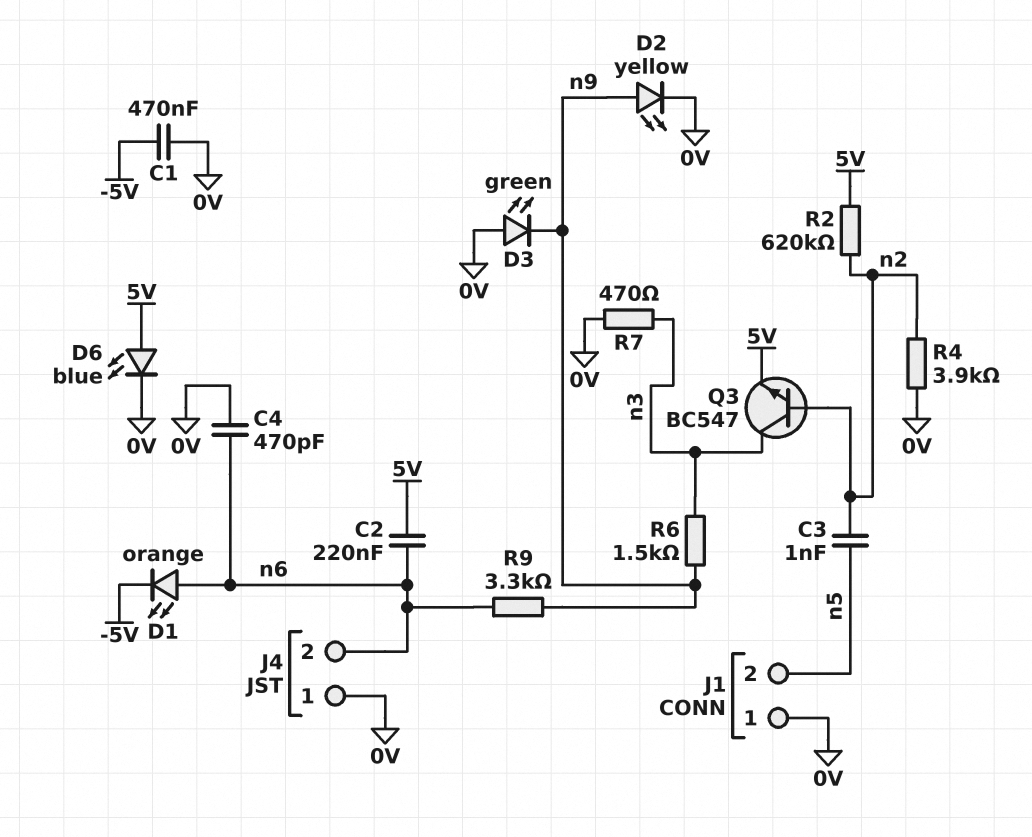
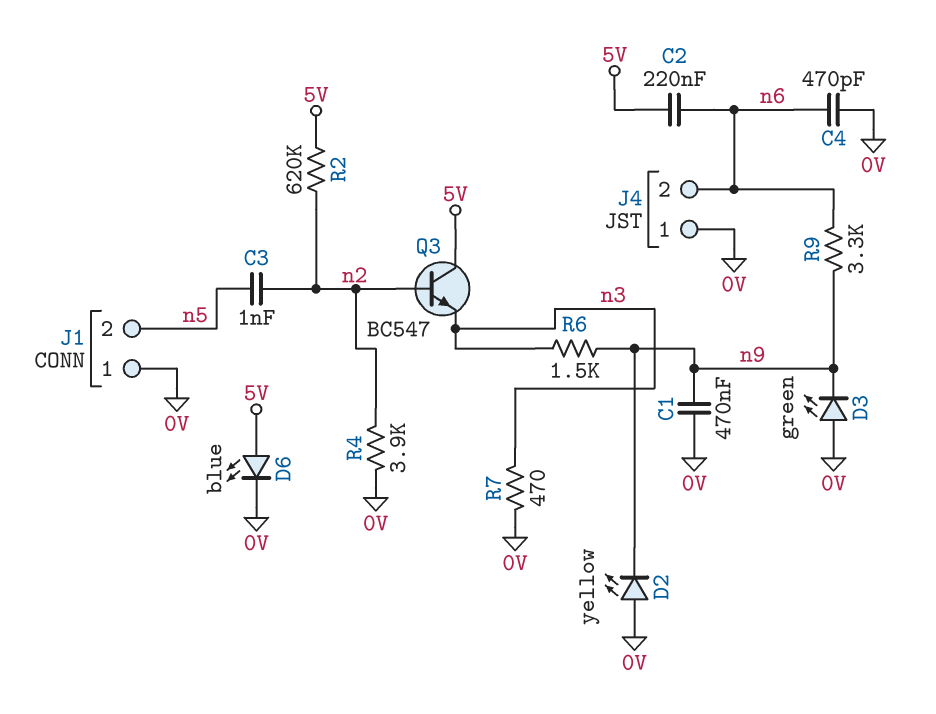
C1: 470nF (-5V, 0V) -> 470nF (0V, n9)
D1: LED orange (A n6, K -5V) -> none
D2: LED yellow (A n9, K 0V) -> LED yellow (A 0V, K n9)
Q3: NPN BC547 (B n2, C n3, E 5V) -> NPN BC547 (B n2, C 5V, E n3)

